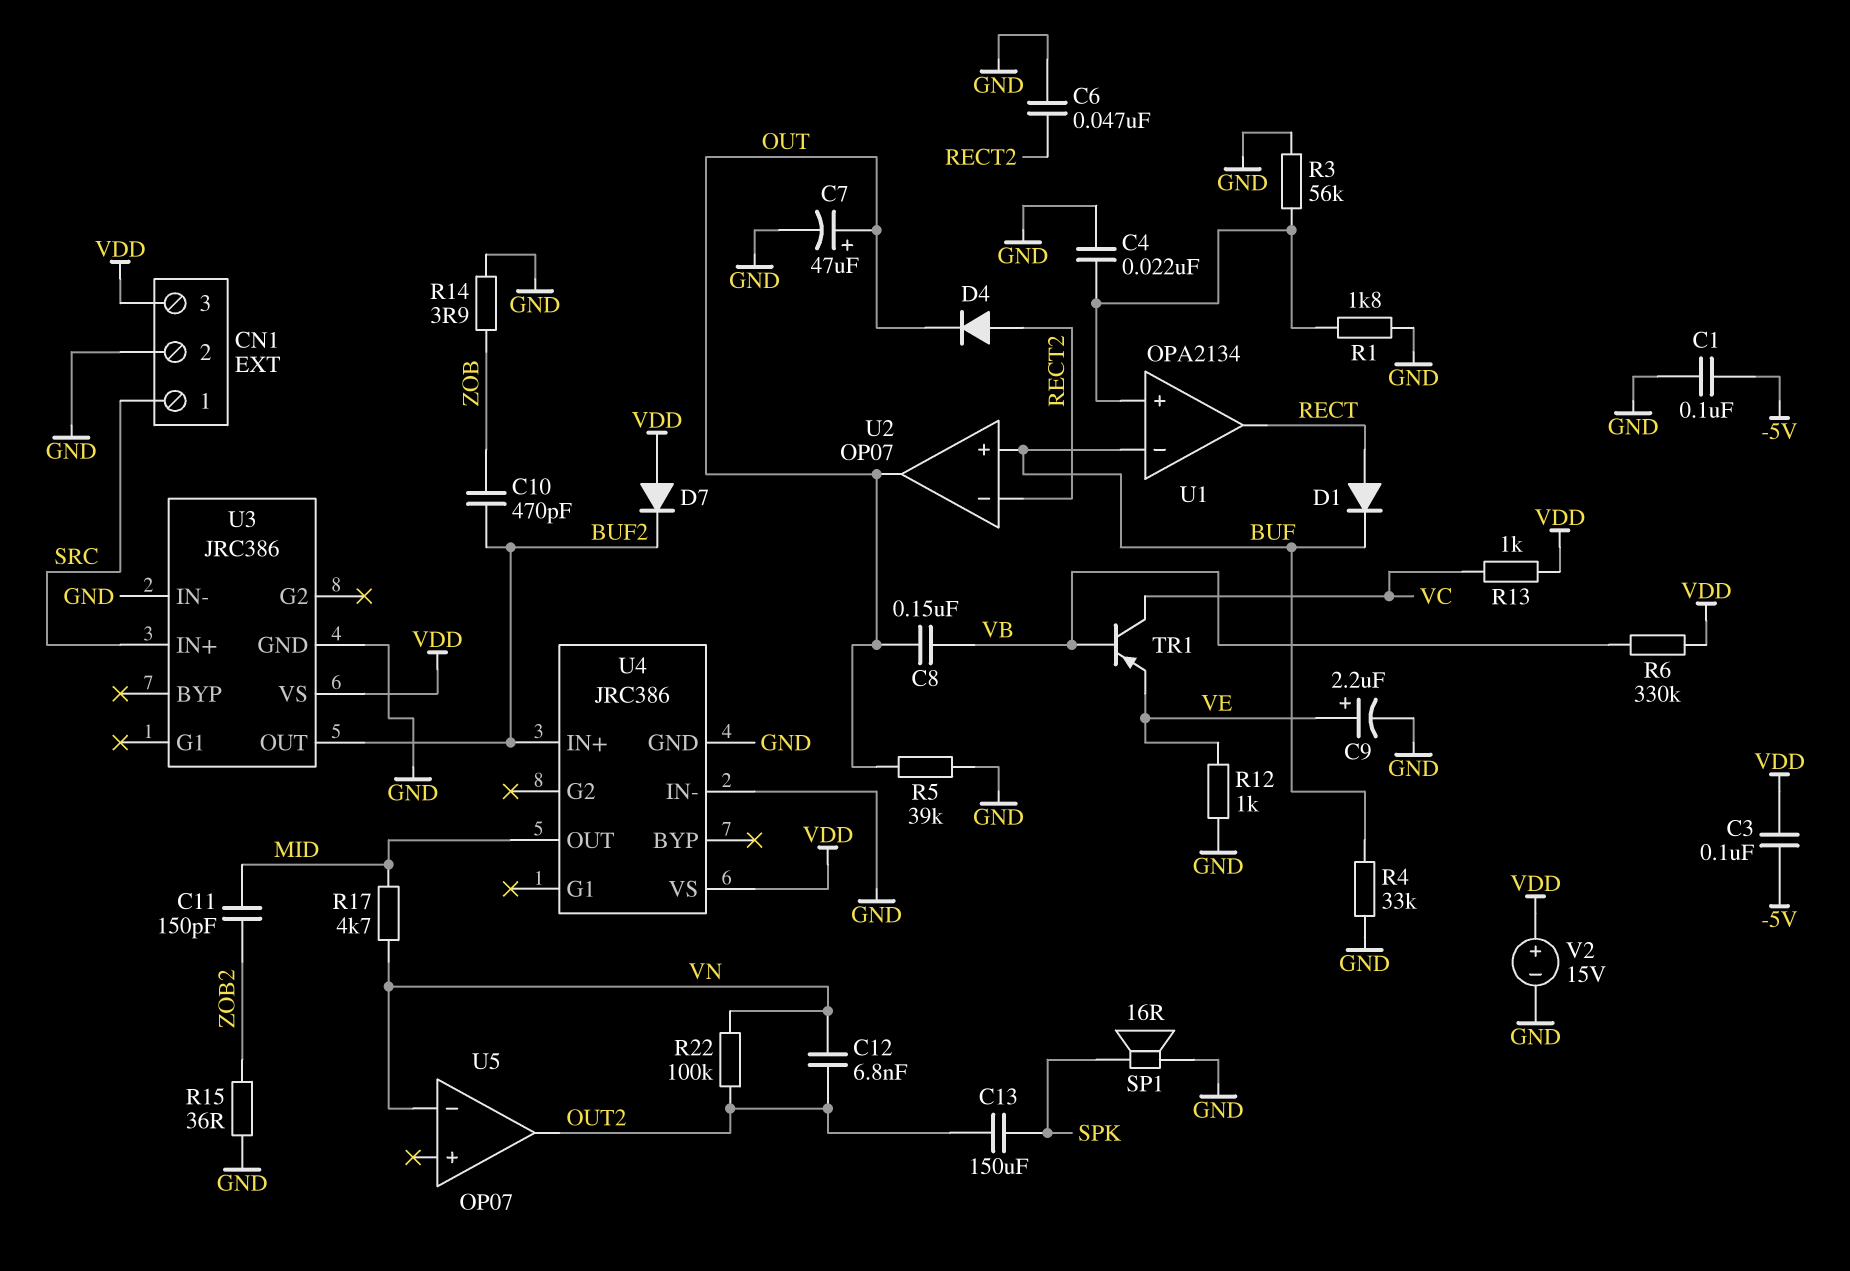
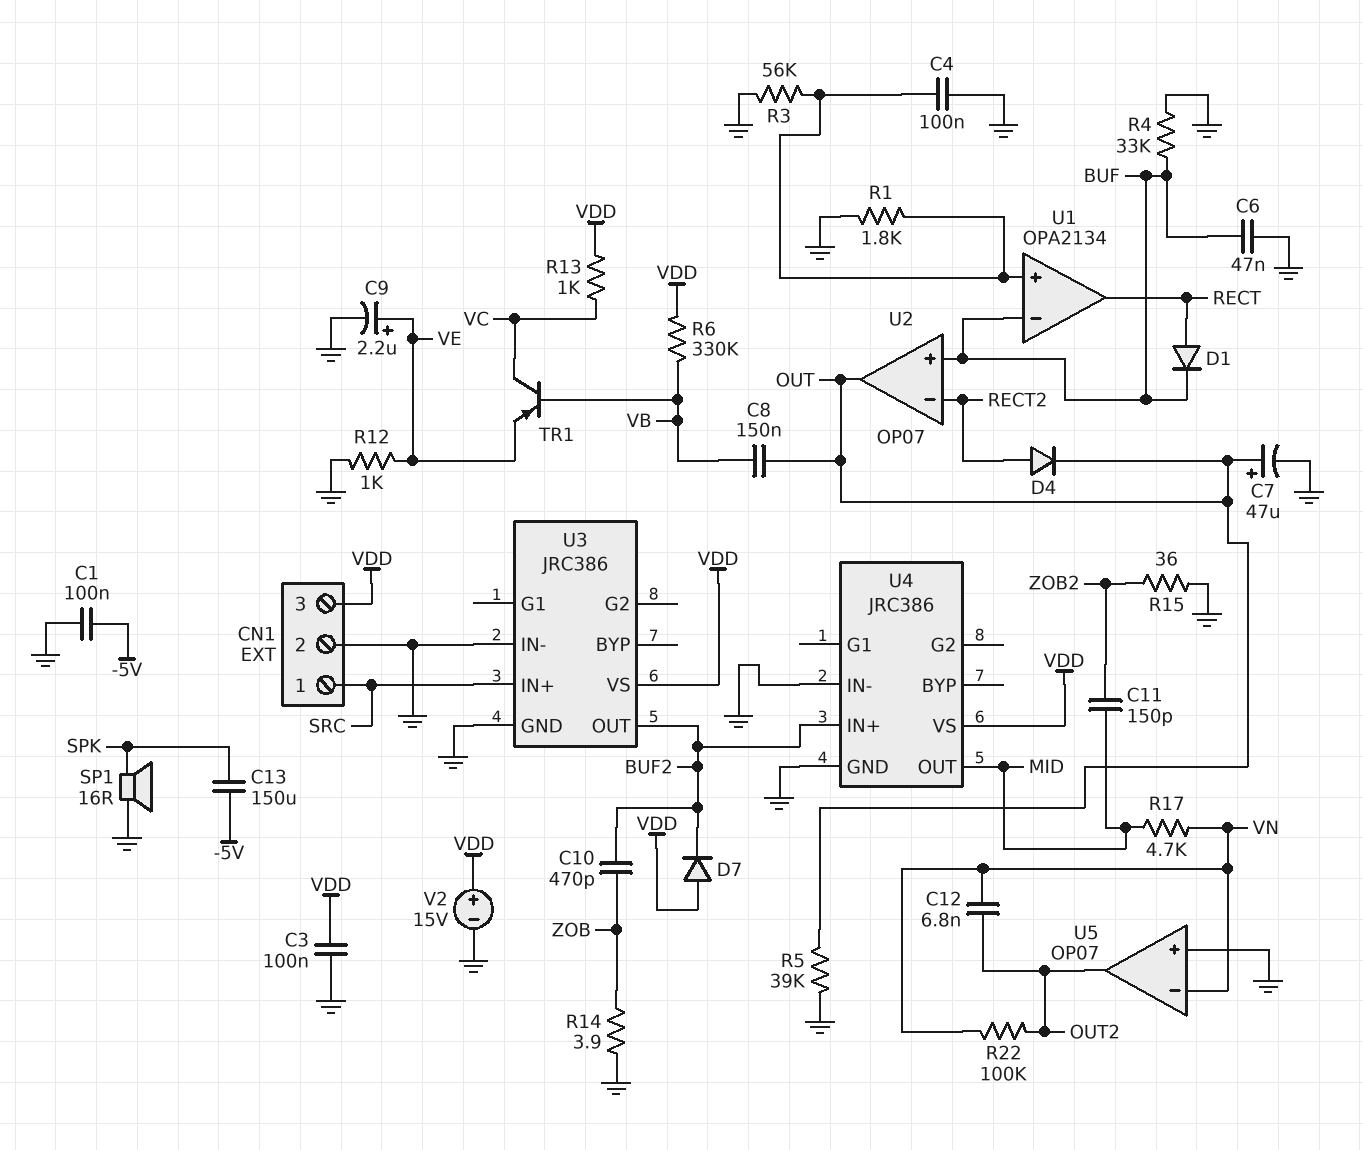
C3: 100nF (-5V, VDD) -> 100nF (GND, VDD)
C4: 22nF (GND, U1/in+) -> 100nF (GND, U1/in+)
C6: 47nF (GND, RECT2) -> 47nF (BUF, GND)
C13: 150uF (OUT2, SPK) -> 150uF (-5V, SPK)
U5 pin in+: none -> GND

